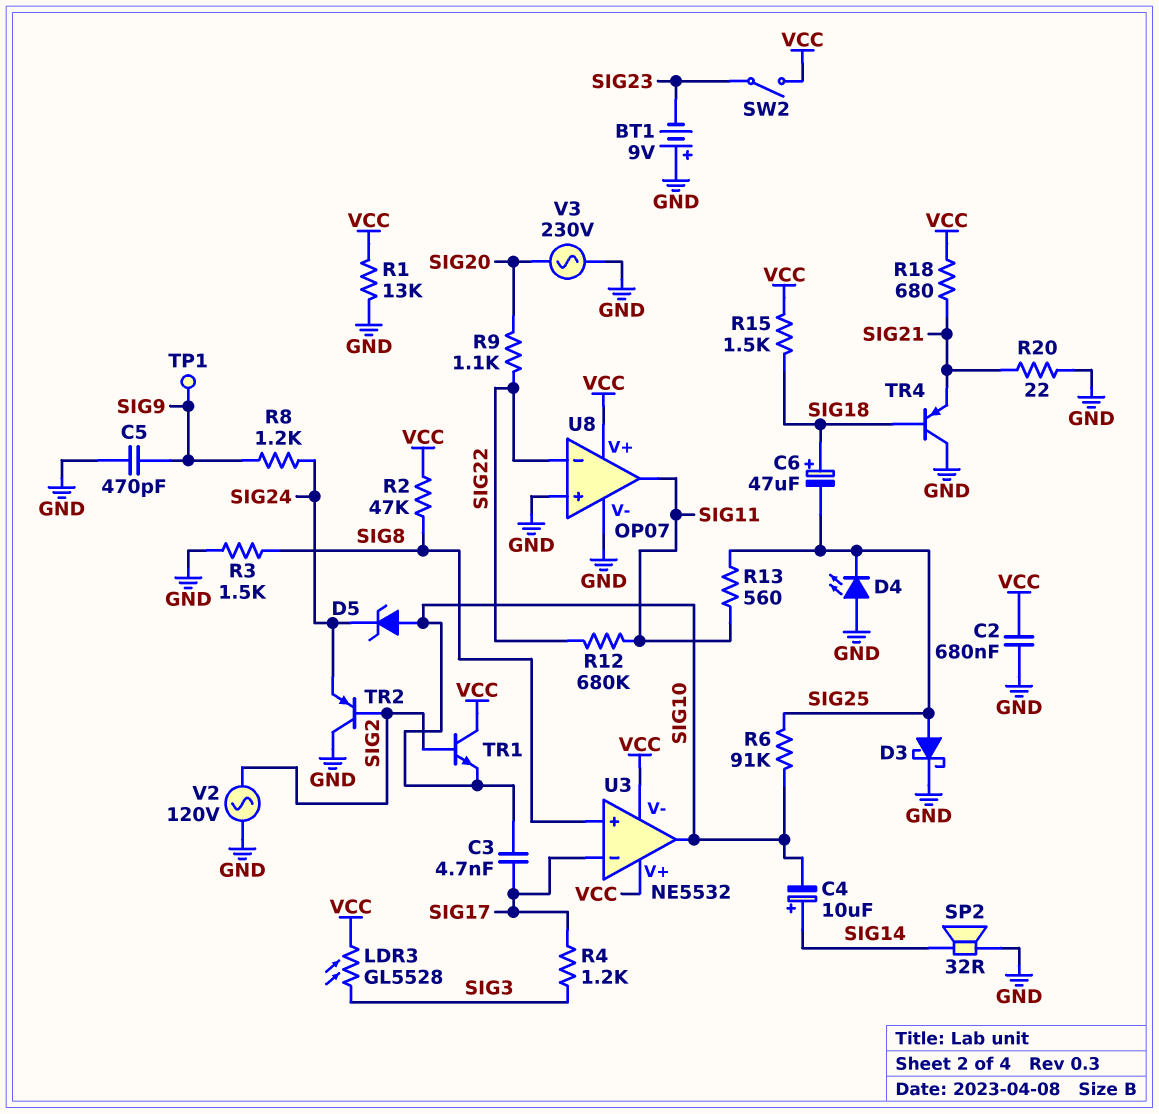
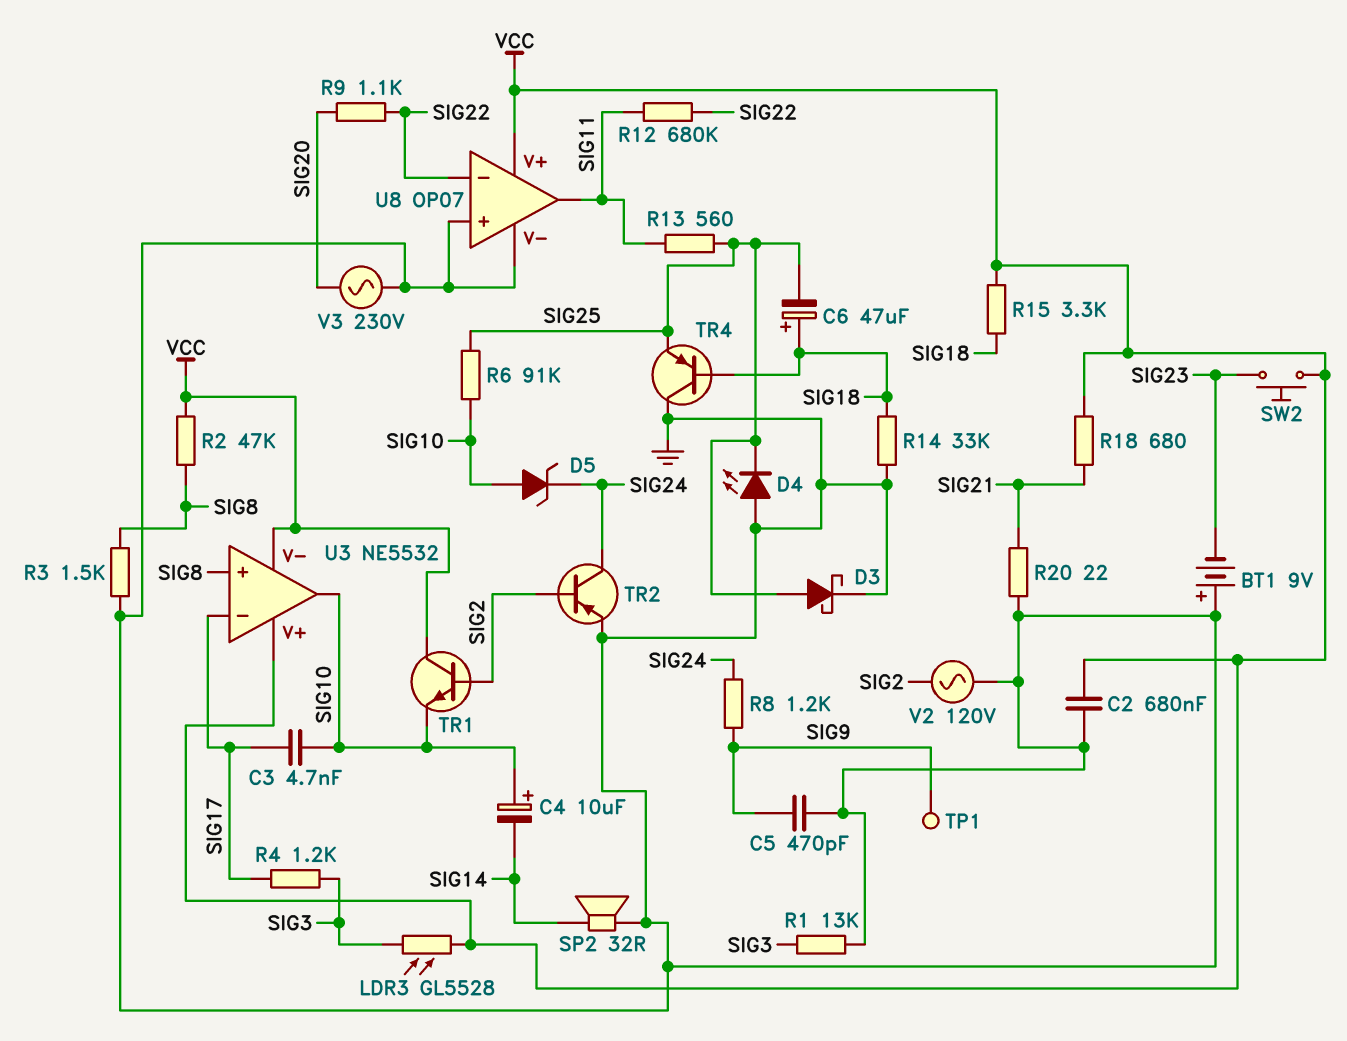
C4: 10uF (plus SIG14, minus SIG10) -> 10uF (plus SIG10, minus SIG14)
R1: 13k (GND, VCC) -> 13k (GND, SIG3)
R14: none -> 33k (GND, SIG18)
R15: 1.5k (SIG18, VCC) -> 3.3k (SIG18, VCC)
SW2: switch (SIG23, VCC) -> button (SIG23, VCC)
TR2: PNP (B SIG2, C GND, E SIG24) -> PNP (B SIG2, C SIG24, E GND)
TR4: PNP (B SIG18, C GND, E SIG21) -> PNP (B SIG18, C GND, E SIG25)

